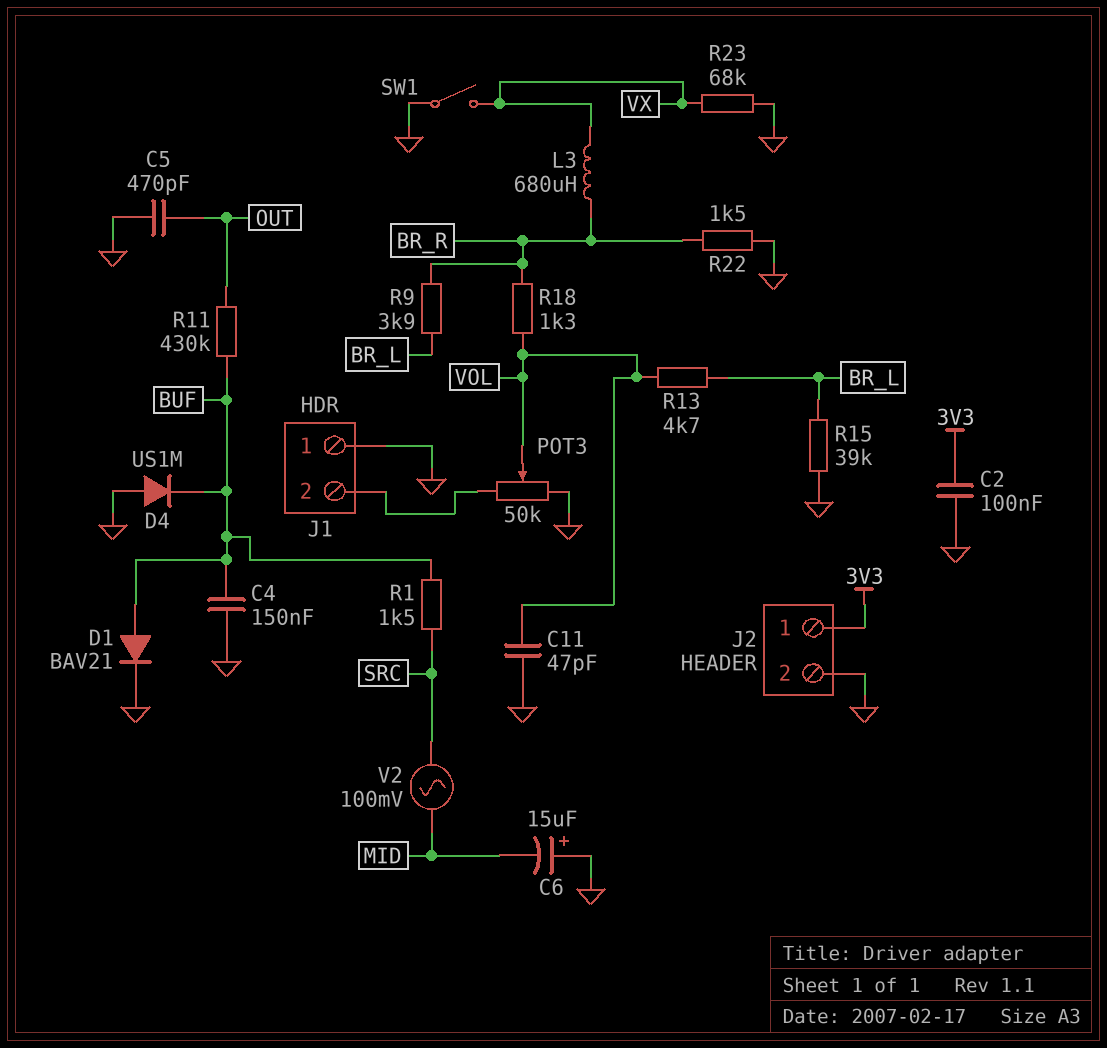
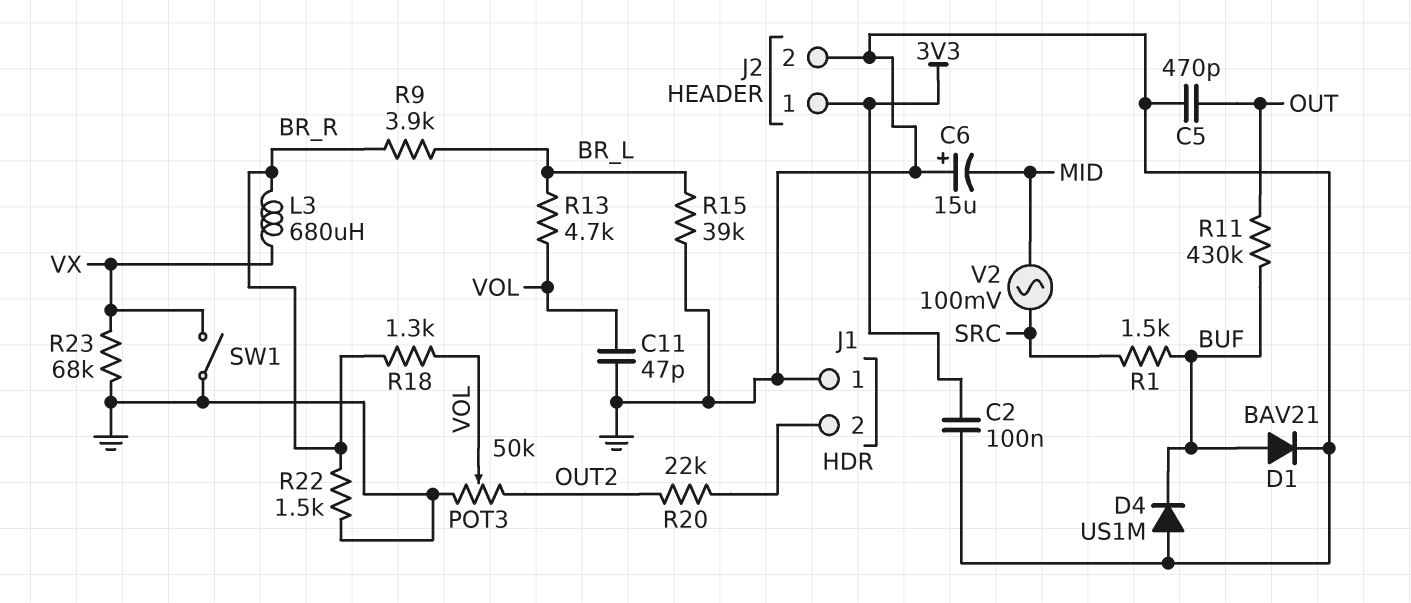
C4: 150nF (BUF, GND) -> none
POT3: 50k (GND, J1/2, wiper VOL) -> 50k (GND, OUT2, wiper VOL)
R20: none -> 22k (J1/2, OUT2)

